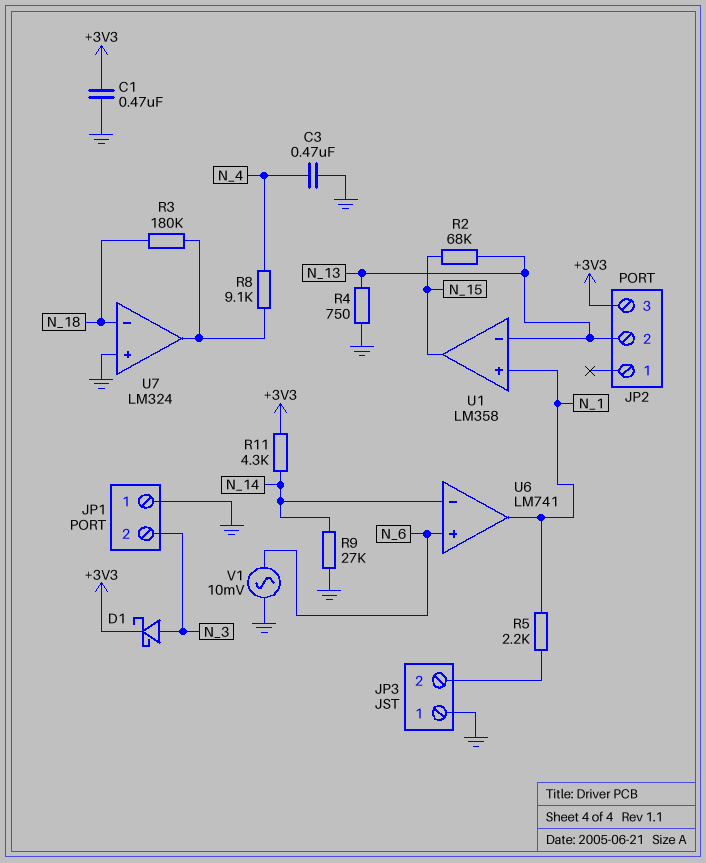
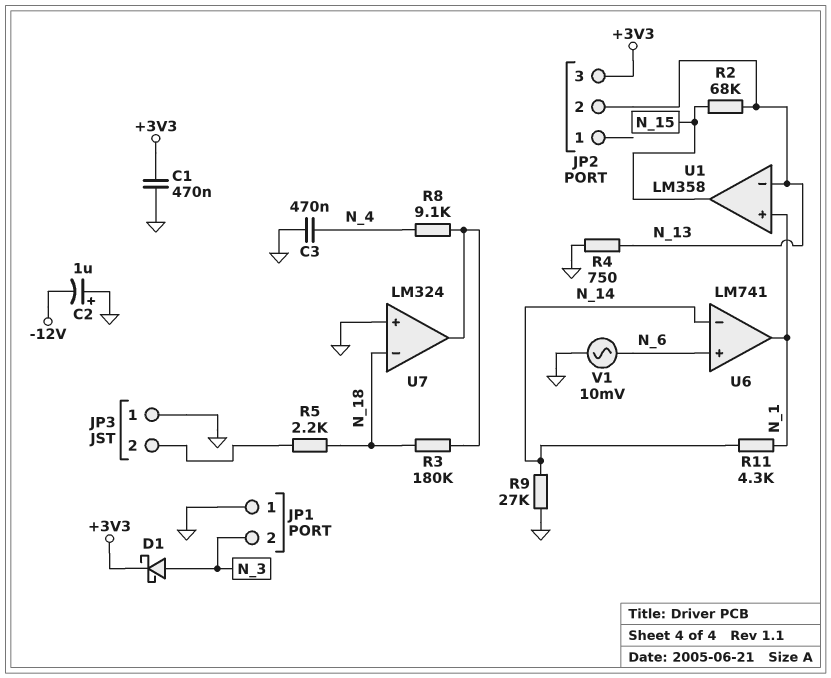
C2: none -> 1uF (plus GND, minus -12V)
R5: 2.2k (JP3/2, N_1) -> 2.2k (JP3/2, N_18)
R11: 4.3k (+3V3, N_14) -> 4.3k (N_1, N_14)

